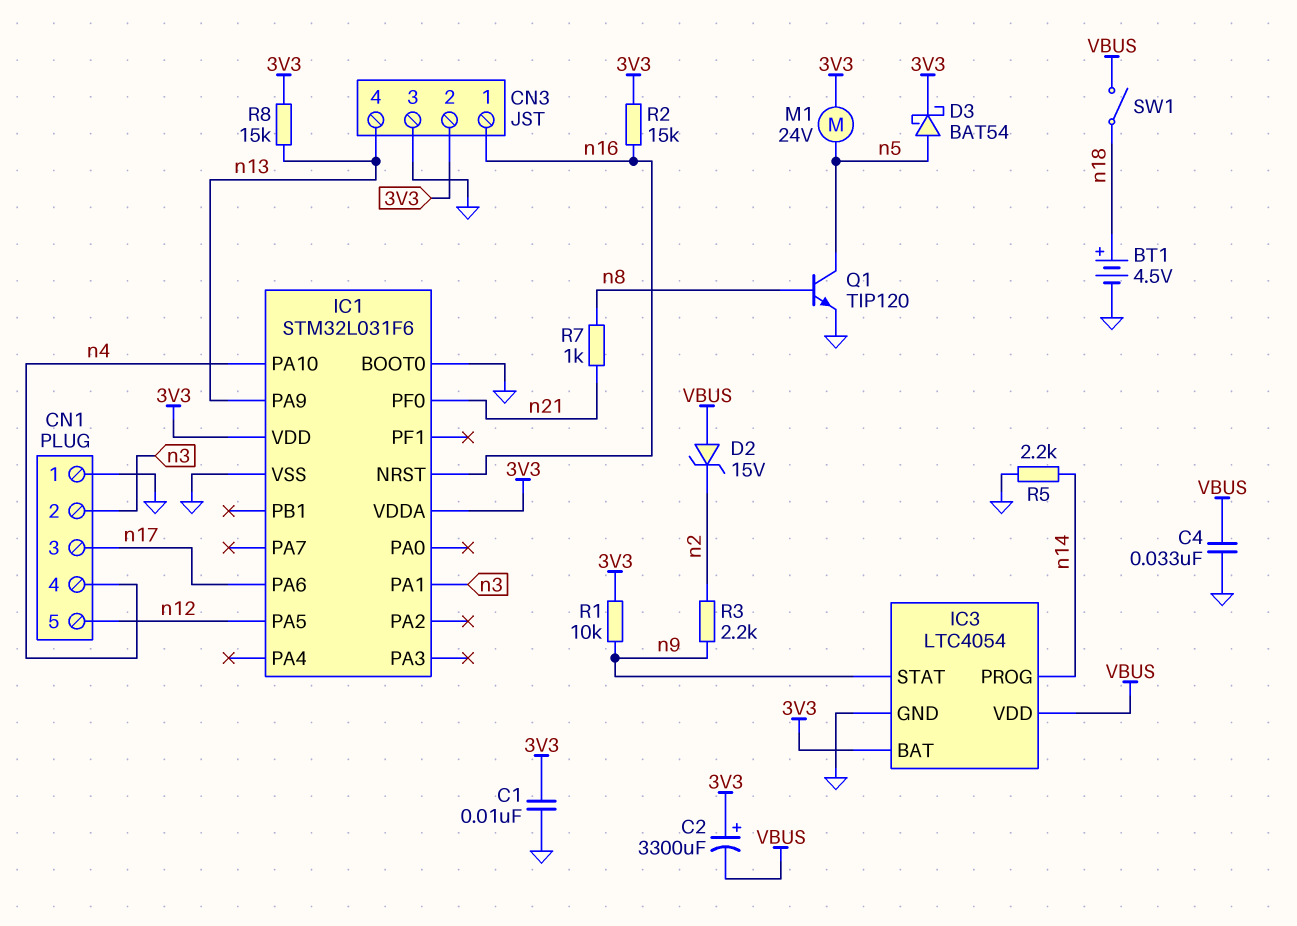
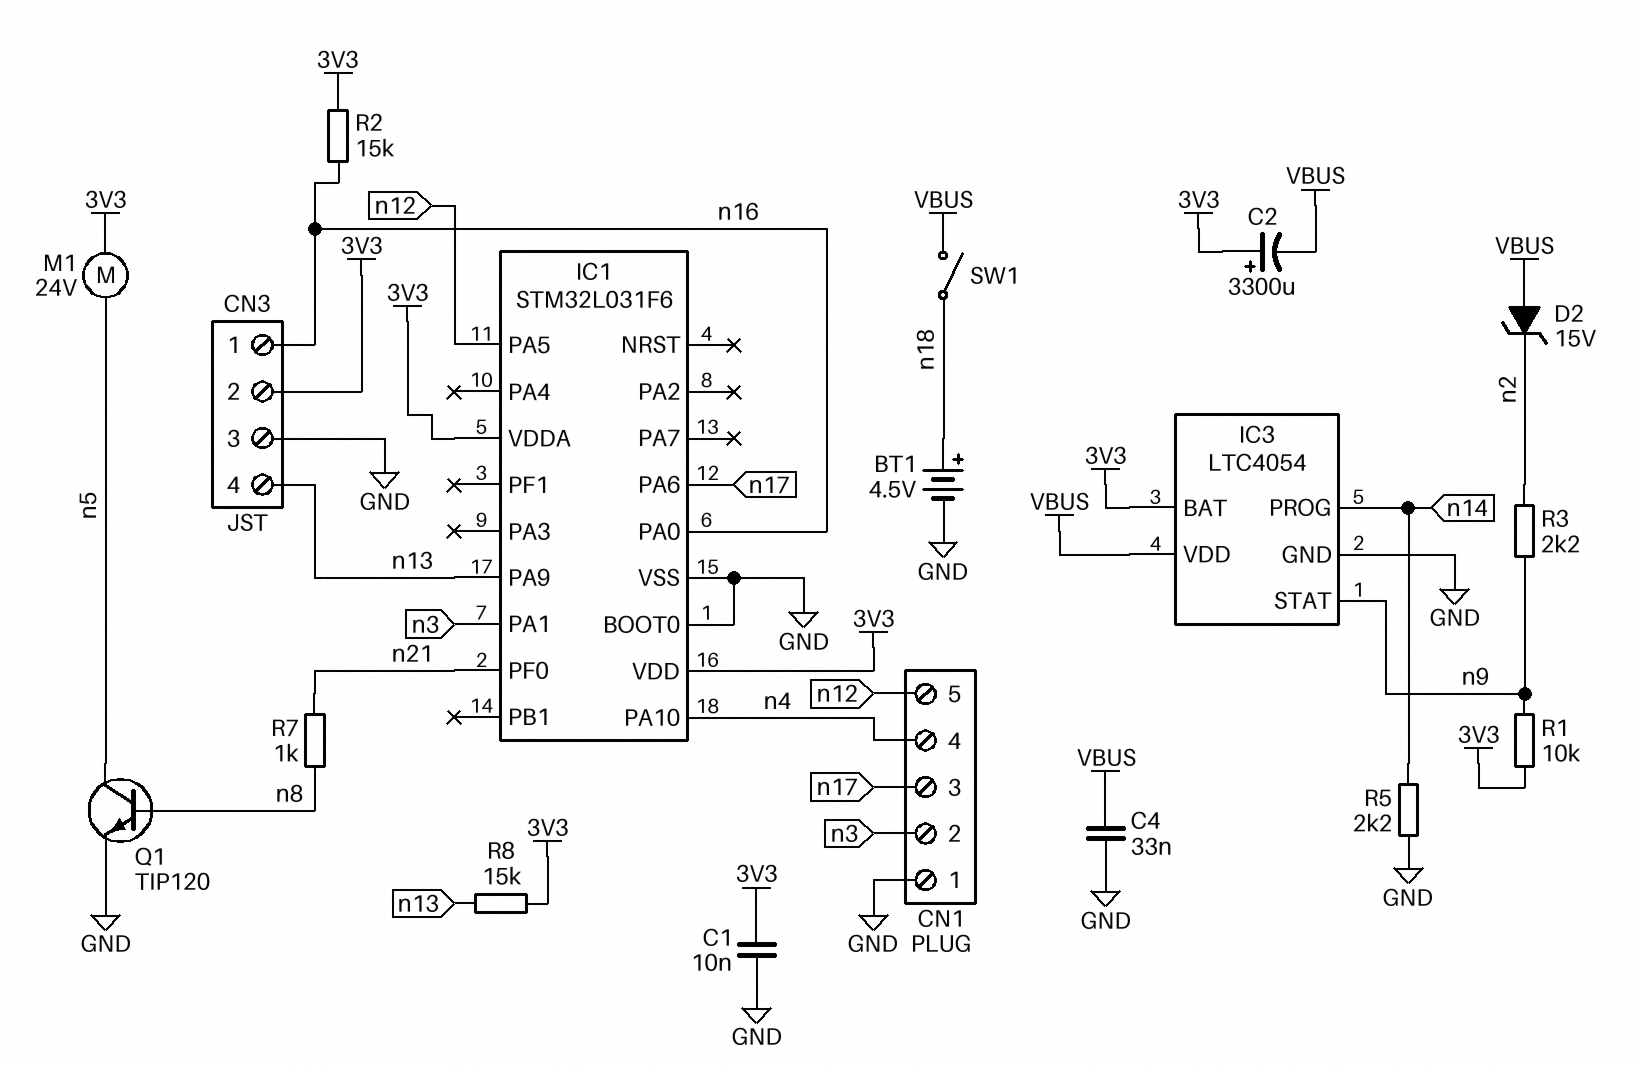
D3: schottky BAT54 (A n5, K 3V3) -> none
IC1 pin NRST: n16 -> none
IC1 pin PA0: none -> n16

